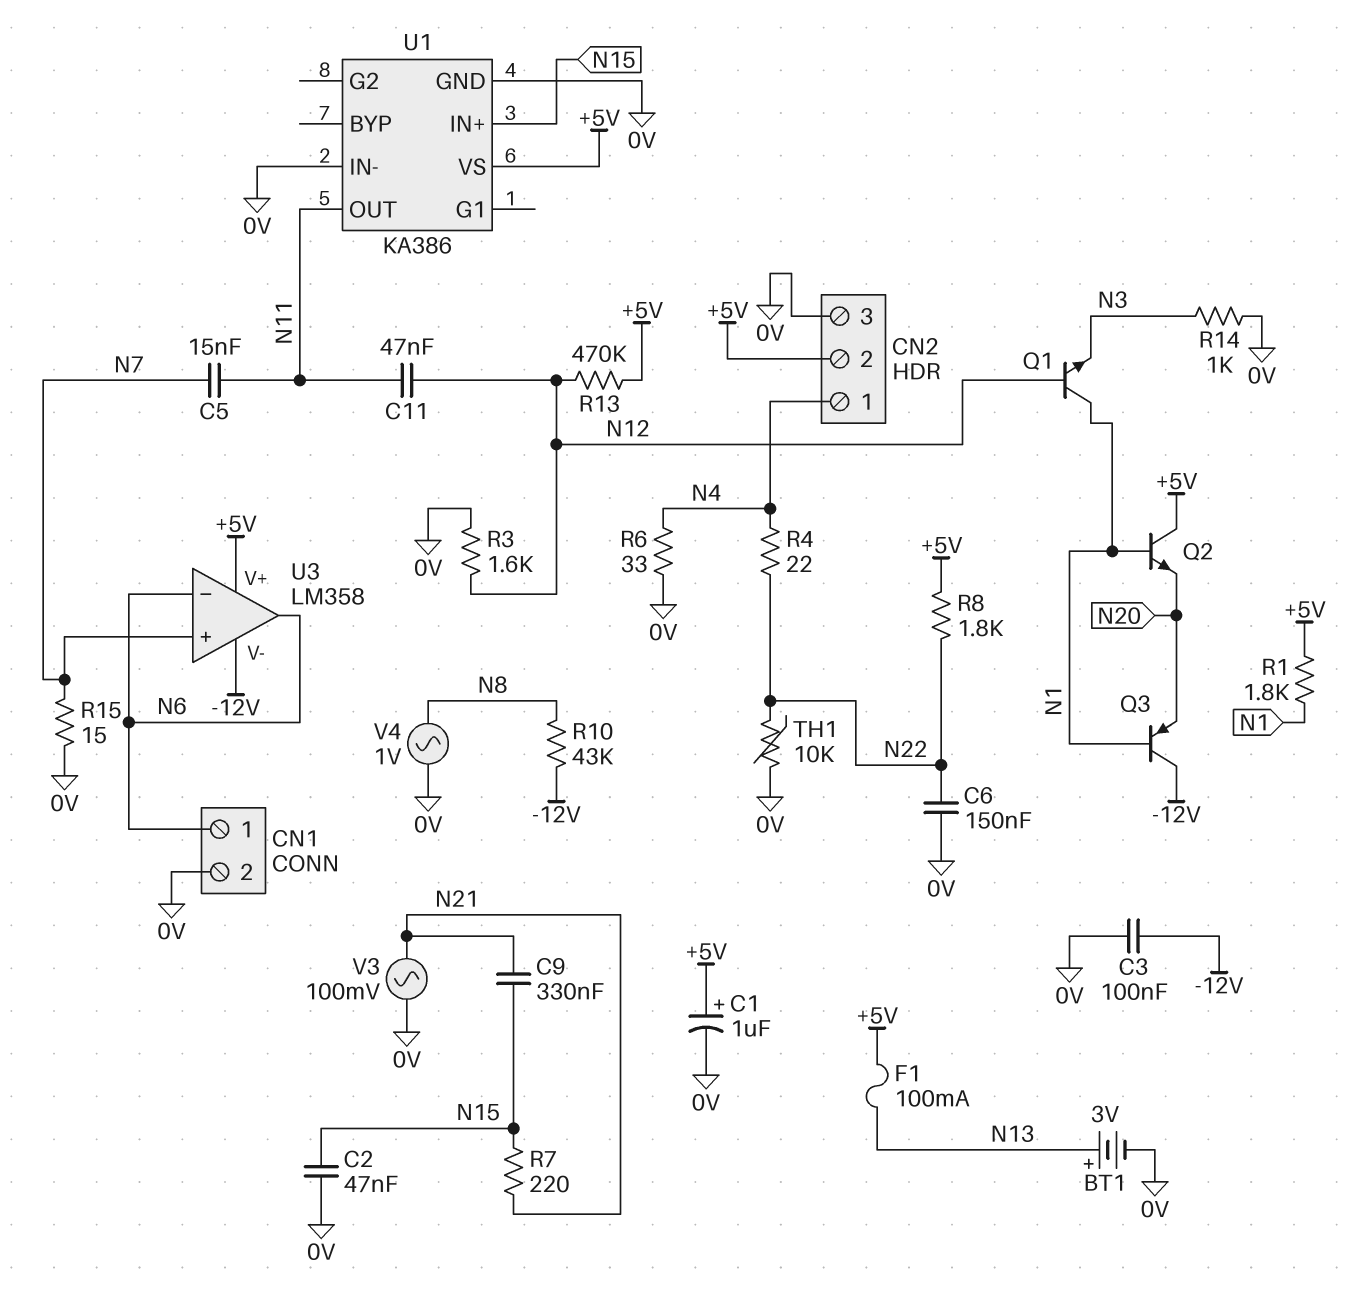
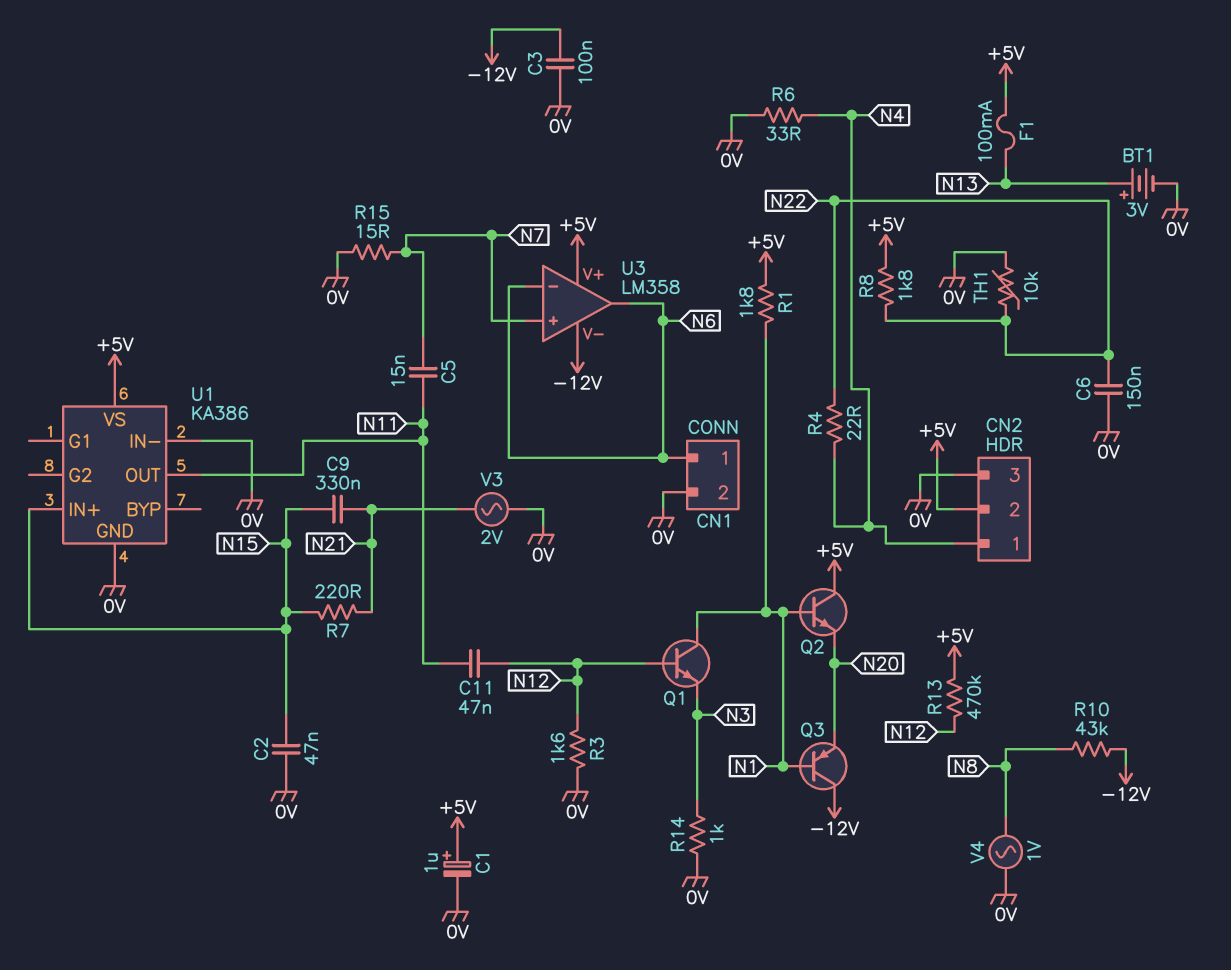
V3: AC 100mV (0V, N21) -> AC 2V (0V, N21)

